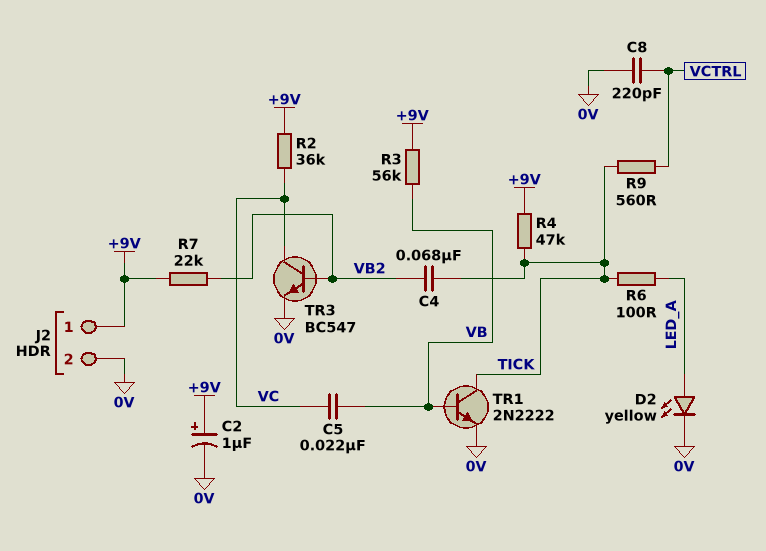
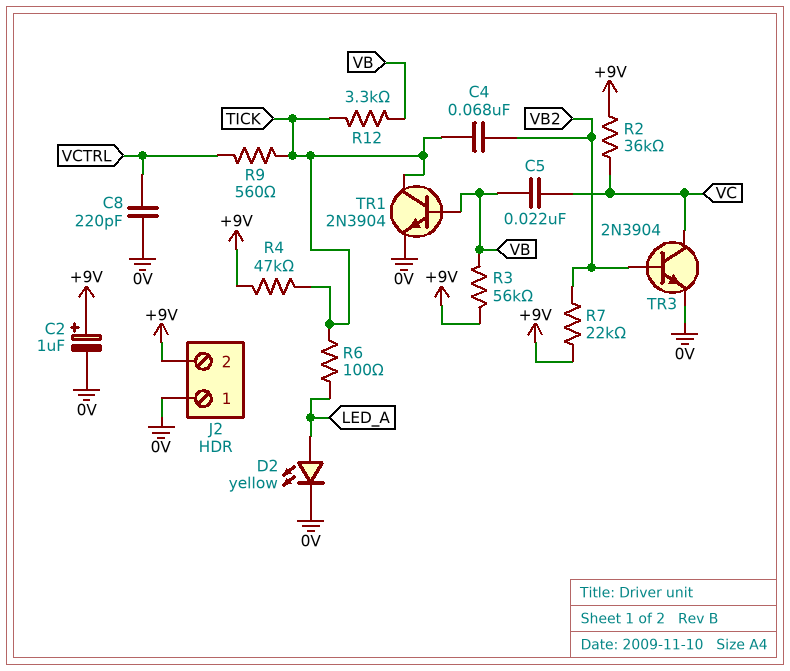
J2 pin 1: +9V -> 0V
J2 pin 2: 0V -> +9V
R12: none -> 3.3k (TICK, VB)
TR1: NPN 2N2222 (B VB, C TICK, E 0V) -> NPN 2N3904 (B VB, C TICK, E 0V)
TR3: NPN BC547 (B VB2, C VC, E 0V) -> NPN 2N3904 (B VB2, C VC, E 0V)

